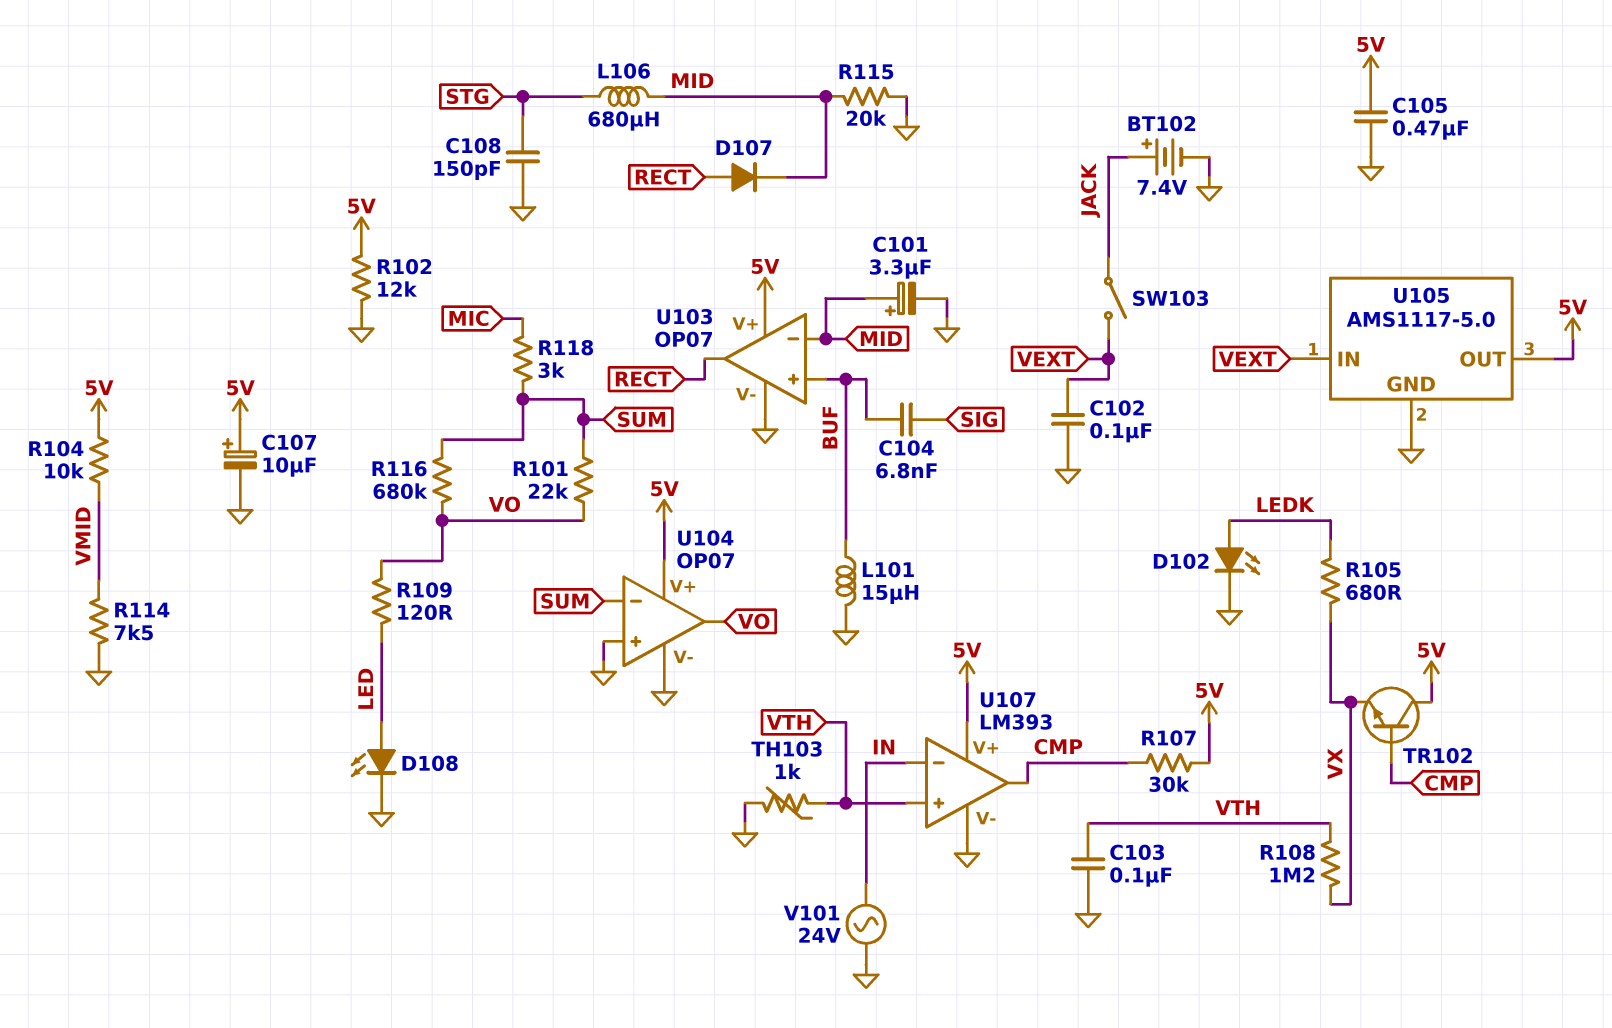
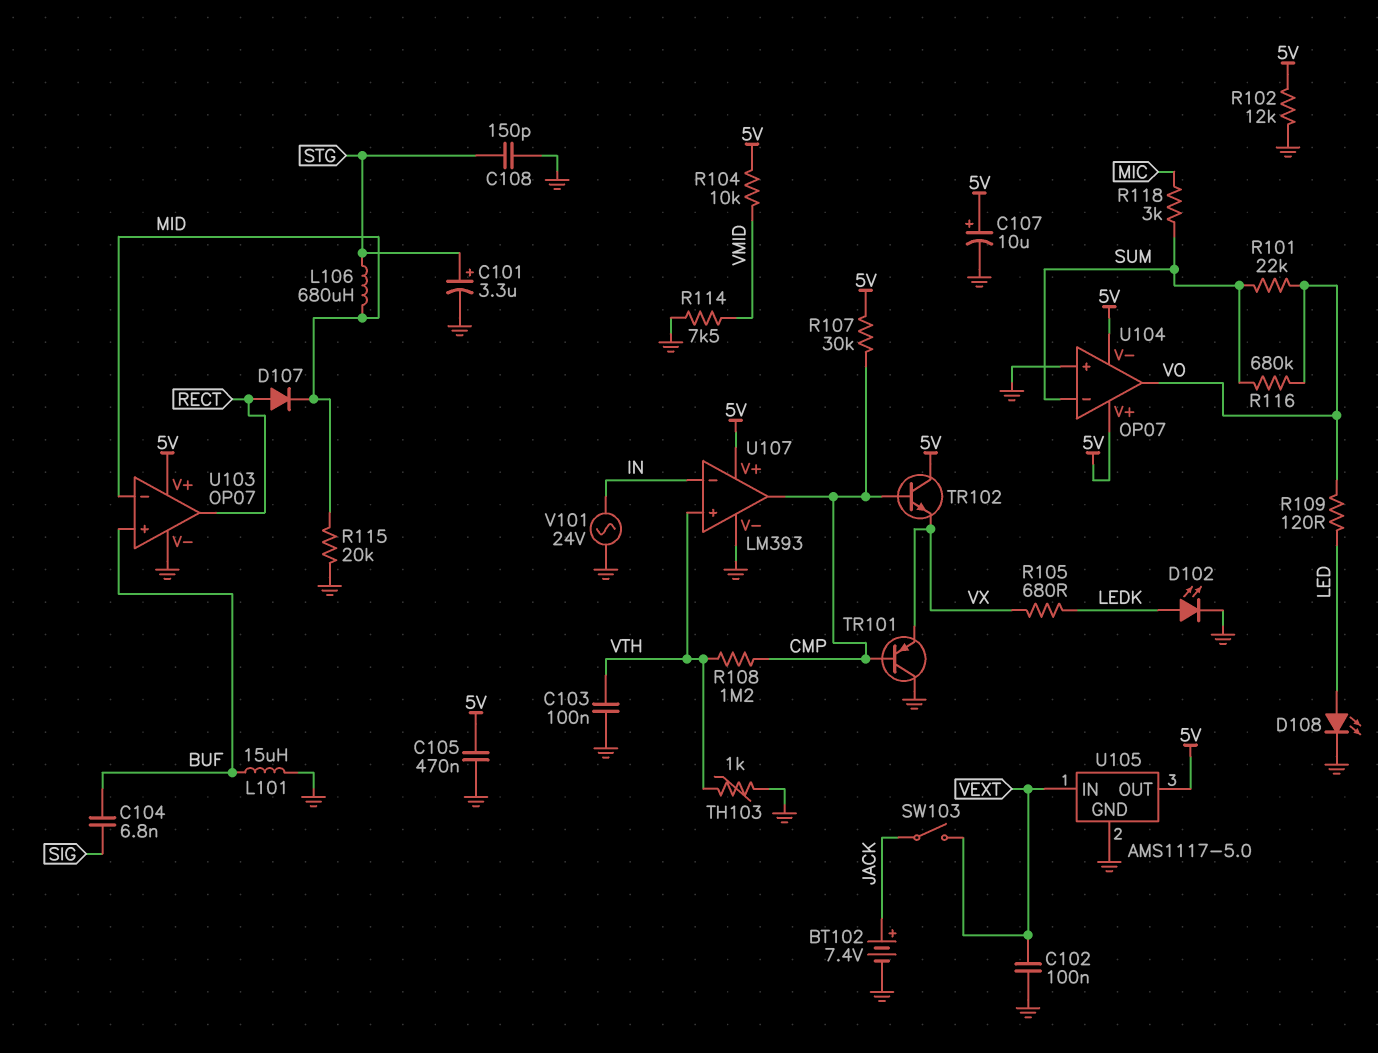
C101: 3.3uF (plus MID, minus GND) -> 3.3uF (plus STG, minus GND)
R108: 1.2M (VTH, VX) -> 1.2M (CMP, VTH)
TR101: none -> PNP (B CMP, C GND, E VX)
U104 pin V-: GND -> 5V

